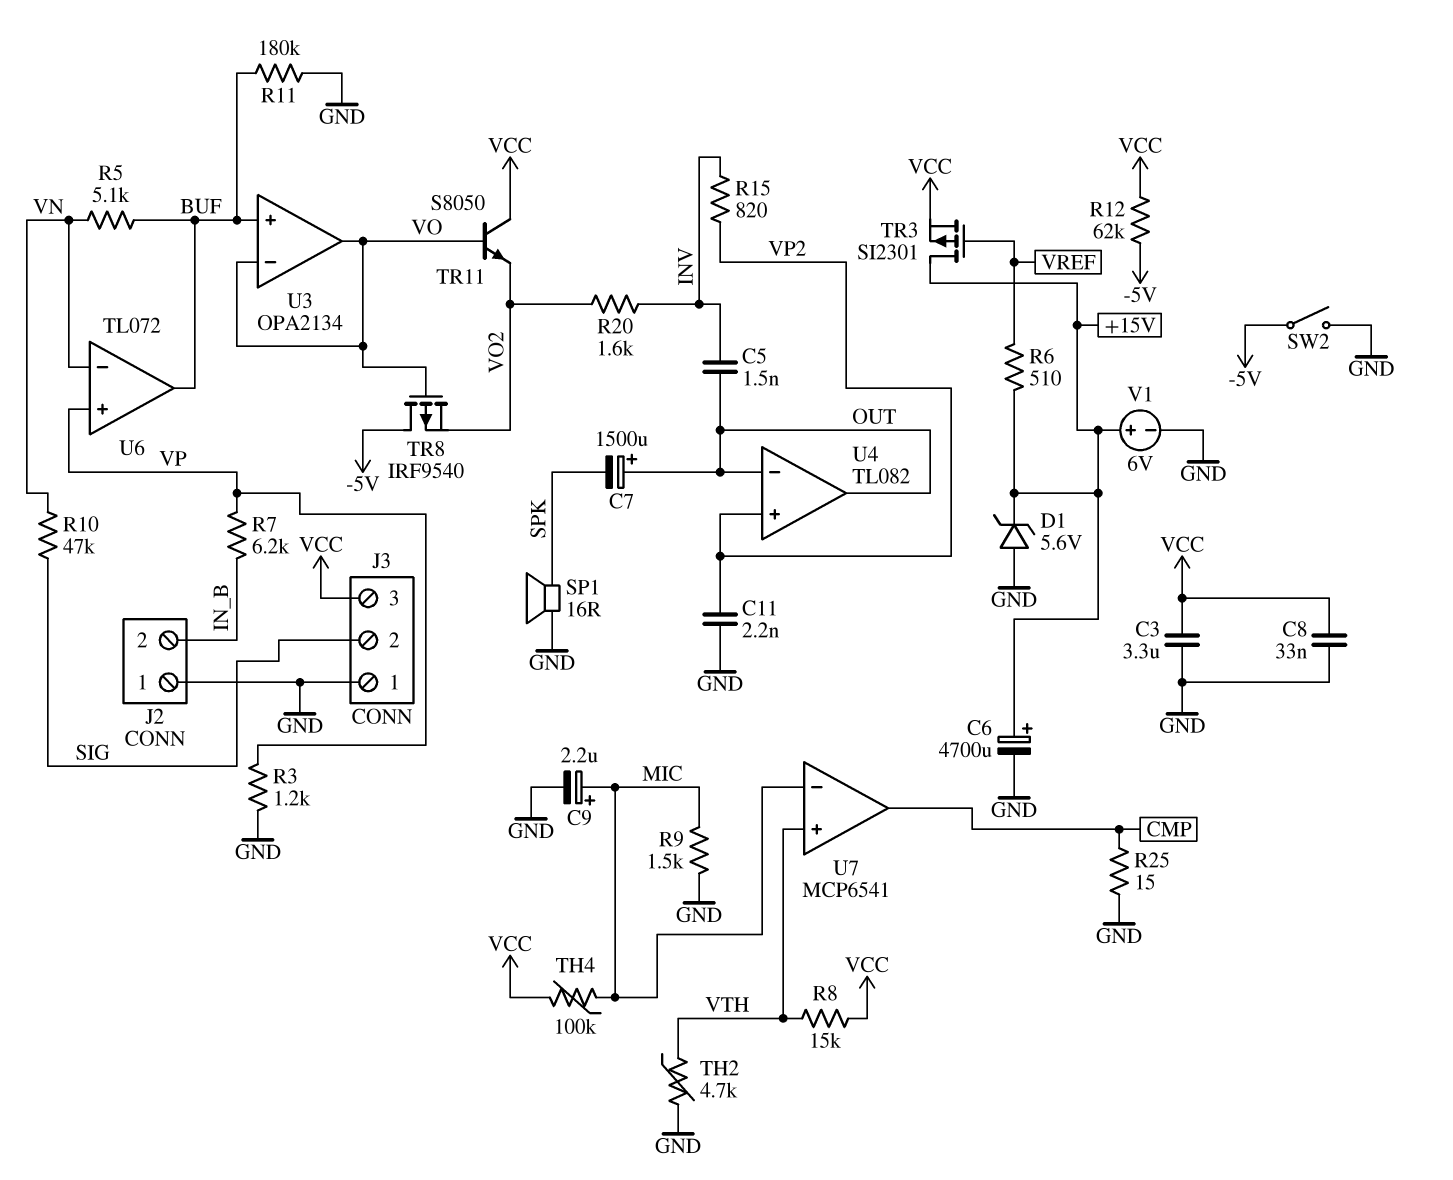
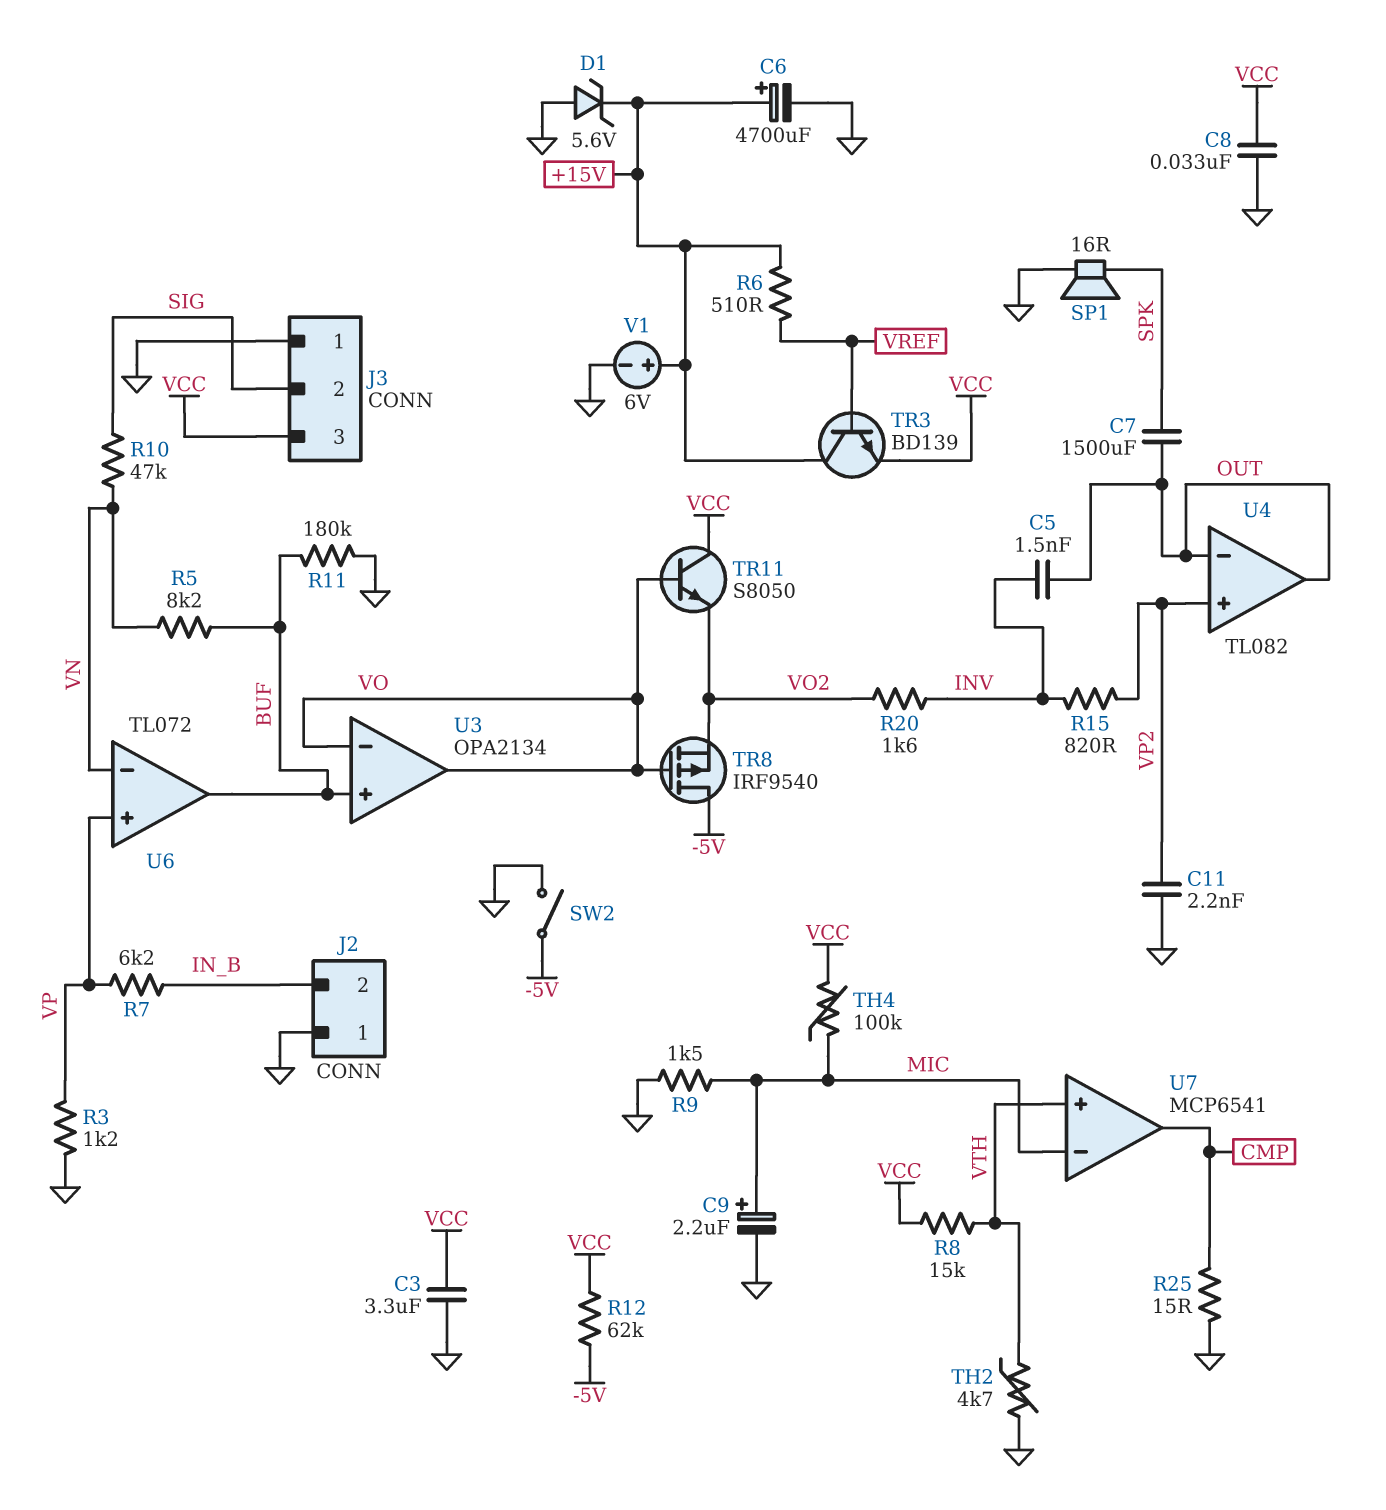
C7: 1500uF (plus OUT, minus SPK) -> 1500uF (OUT, SPK)
R5: 5.1k (BUF, VN) -> 8.2k (BUF, VN)
TR3: PMOS SI2301 (G VREF, D +15V, S VCC) -> NPN BD139 (B VREF, C +15V, E VCC)

